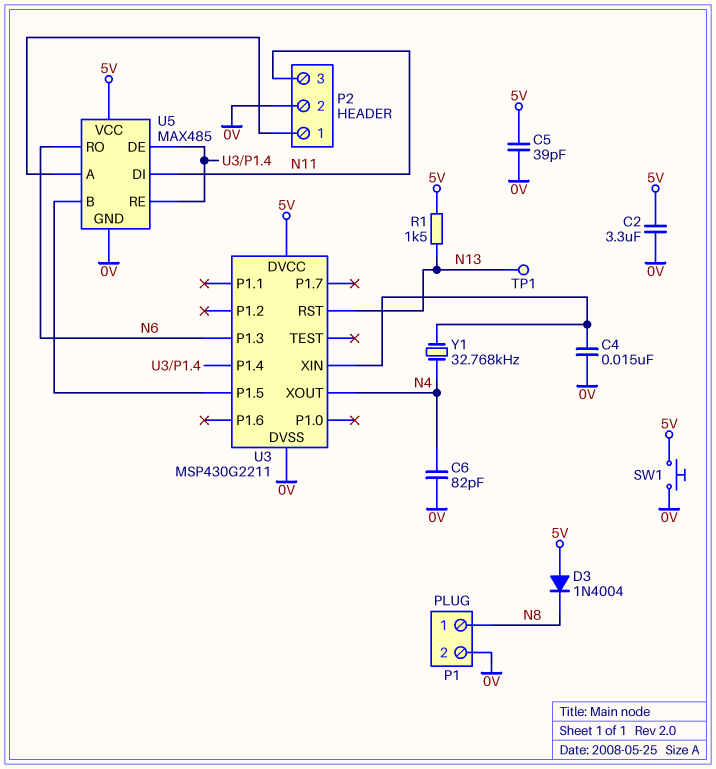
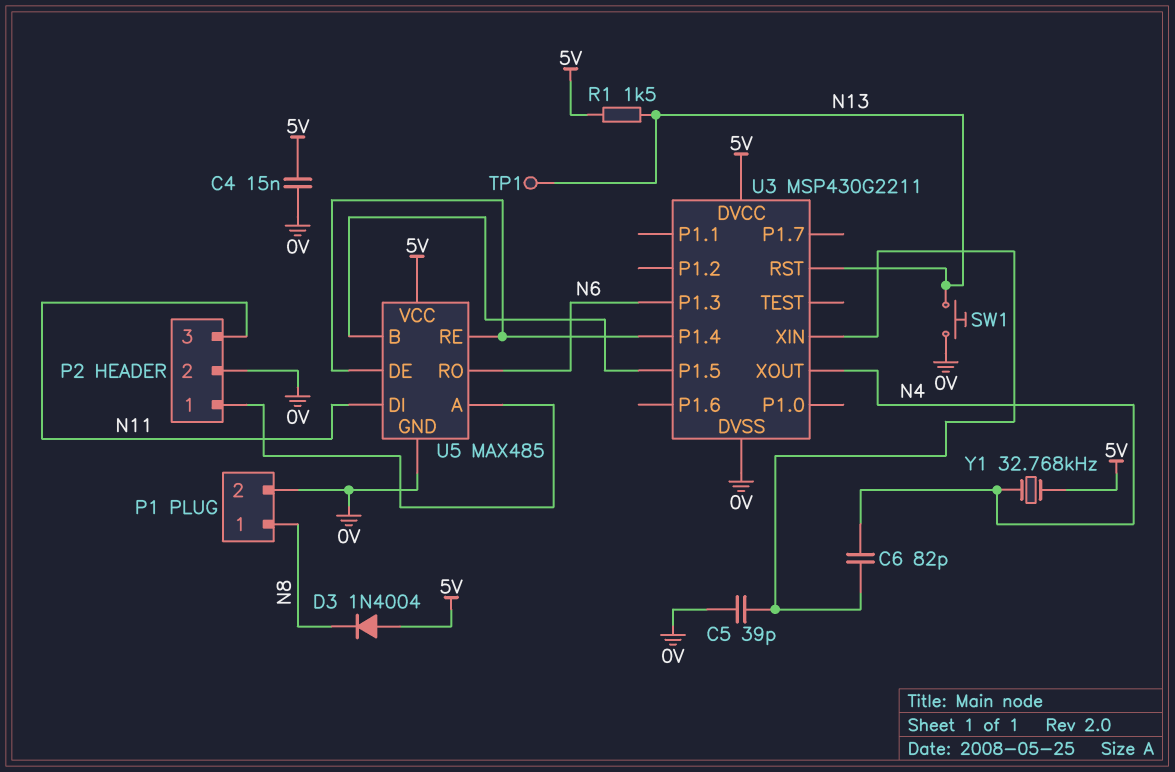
C2: 3.3uF (0V, 5V) -> none
C4: 15nF (0V, U3/XIN) -> 15nF (0V, 5V)
C5: 39pF (0V, 5V) -> 39pF (0V, U3/XIN)
C6: 82pF (0V, N4) -> 82pF (N4, U3/XIN)
SW1: button (0V, 5V) -> button (0V, N13)
Y1: 32.768kHz (N4, U3/XIN) -> 32.768kHz (5V, N4)

